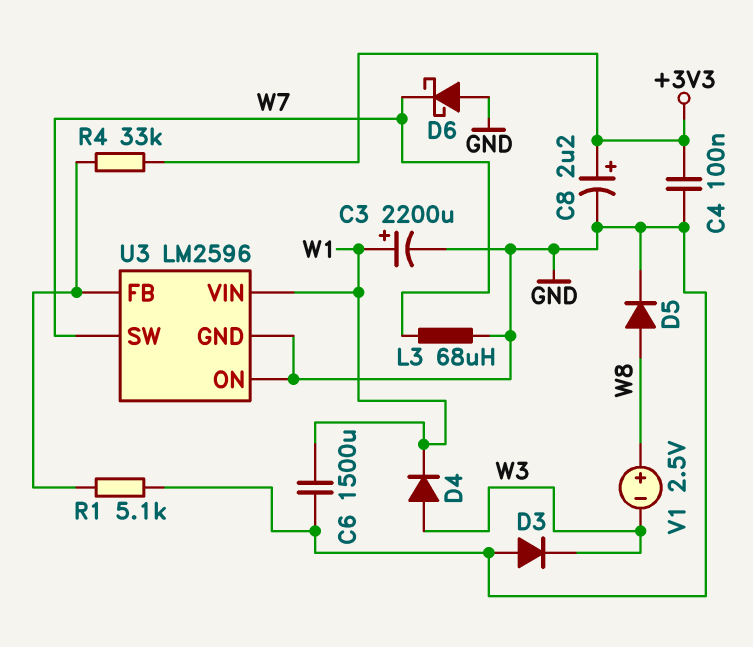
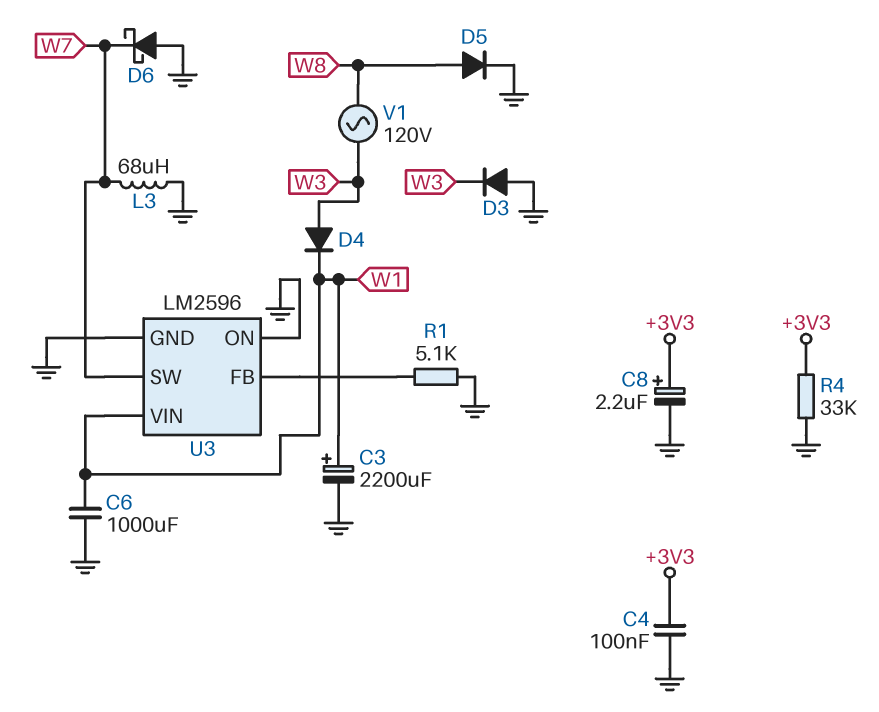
C6: 1500uF (GND, W1) -> 1000uF (GND, W1)
R4: 33k (+3V3, U3/FB) -> 33k (+3V3, GND)
V1: 2.5V (plus W8, minus W3) -> AC 120V (W3, W8)

